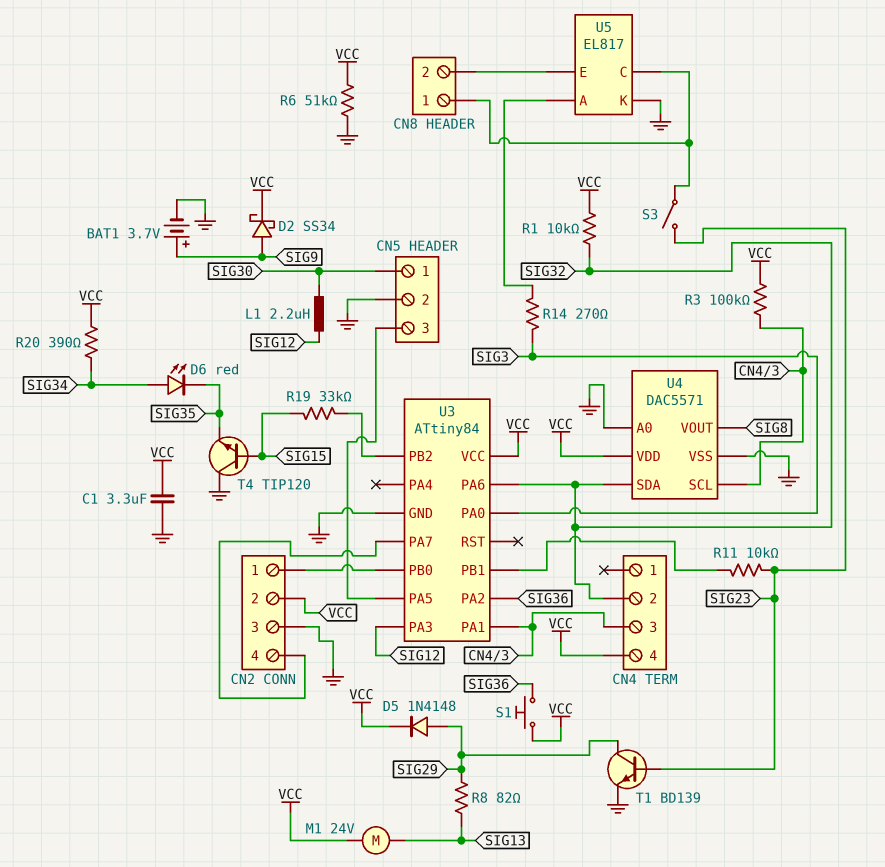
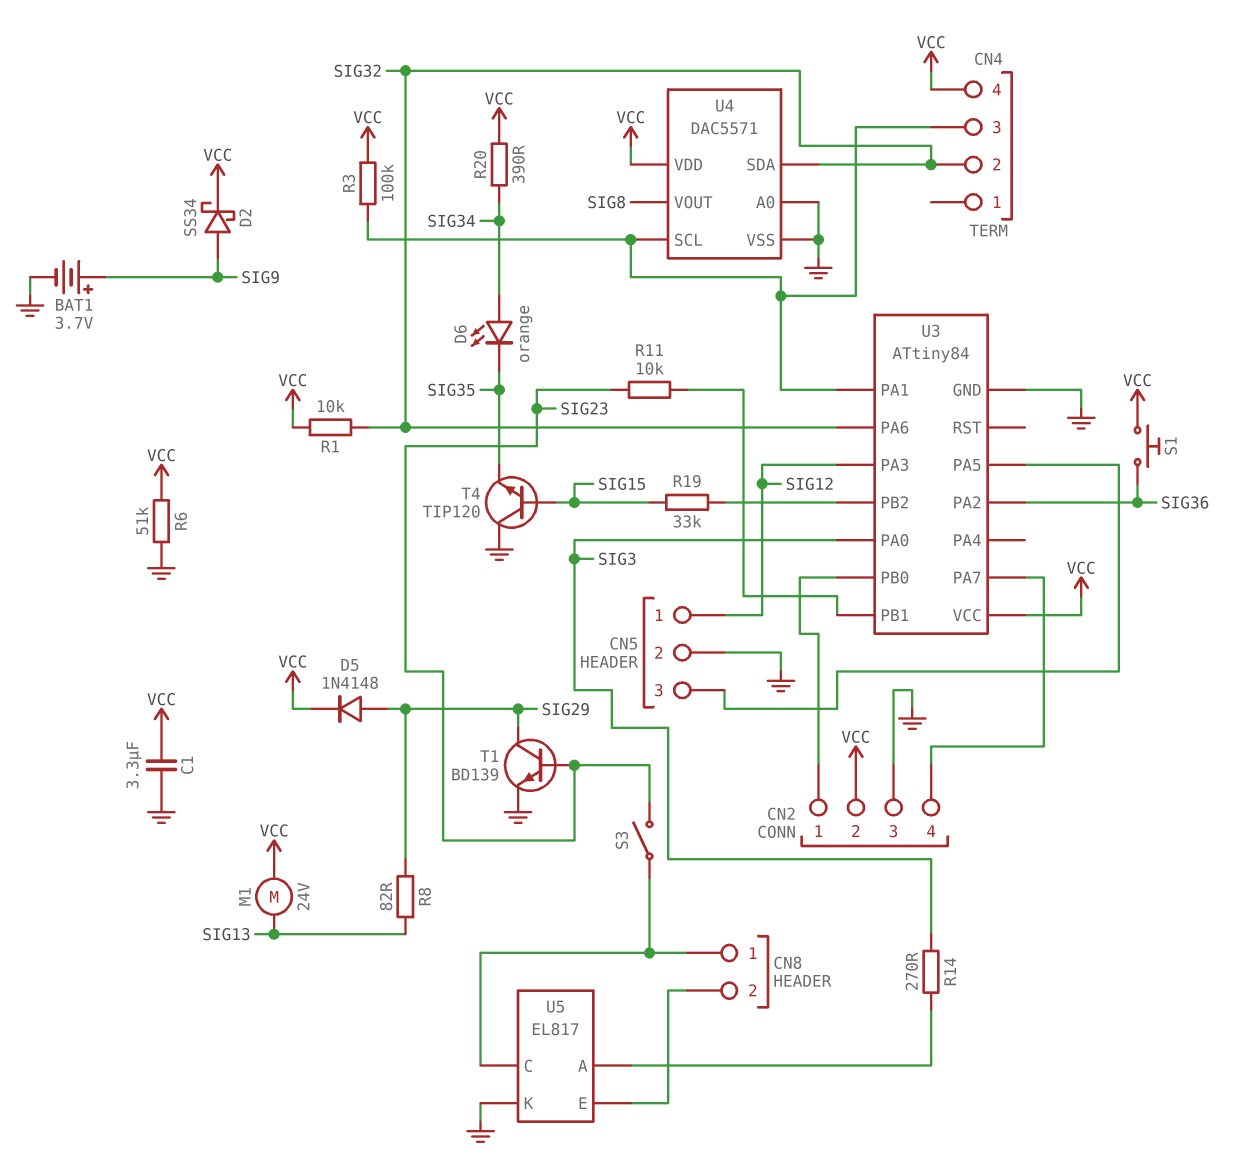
CN5 pin 1: SIG30 -> SIG12
D6: LED red (A SIG34, K SIG35) -> LED orange (A SIG34, K SIG35)
L1: 2.2uH (SIG12, SIG30) -> none

